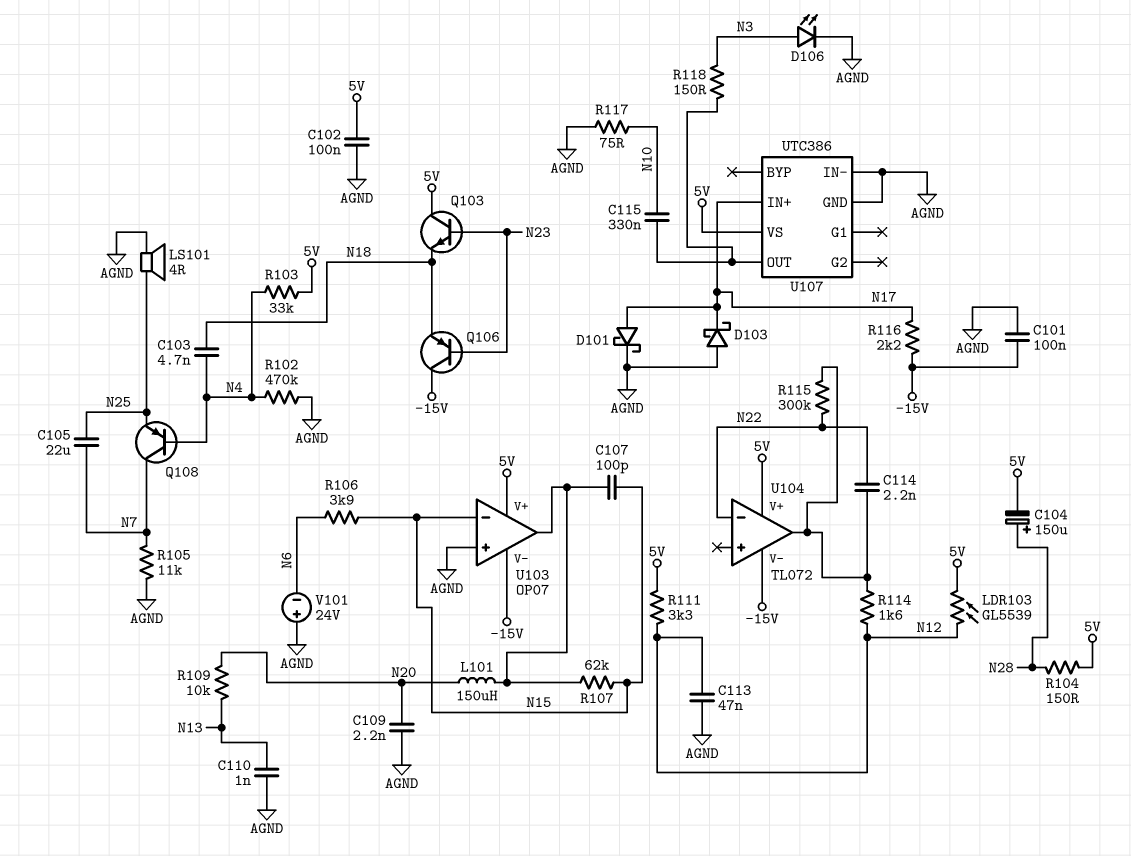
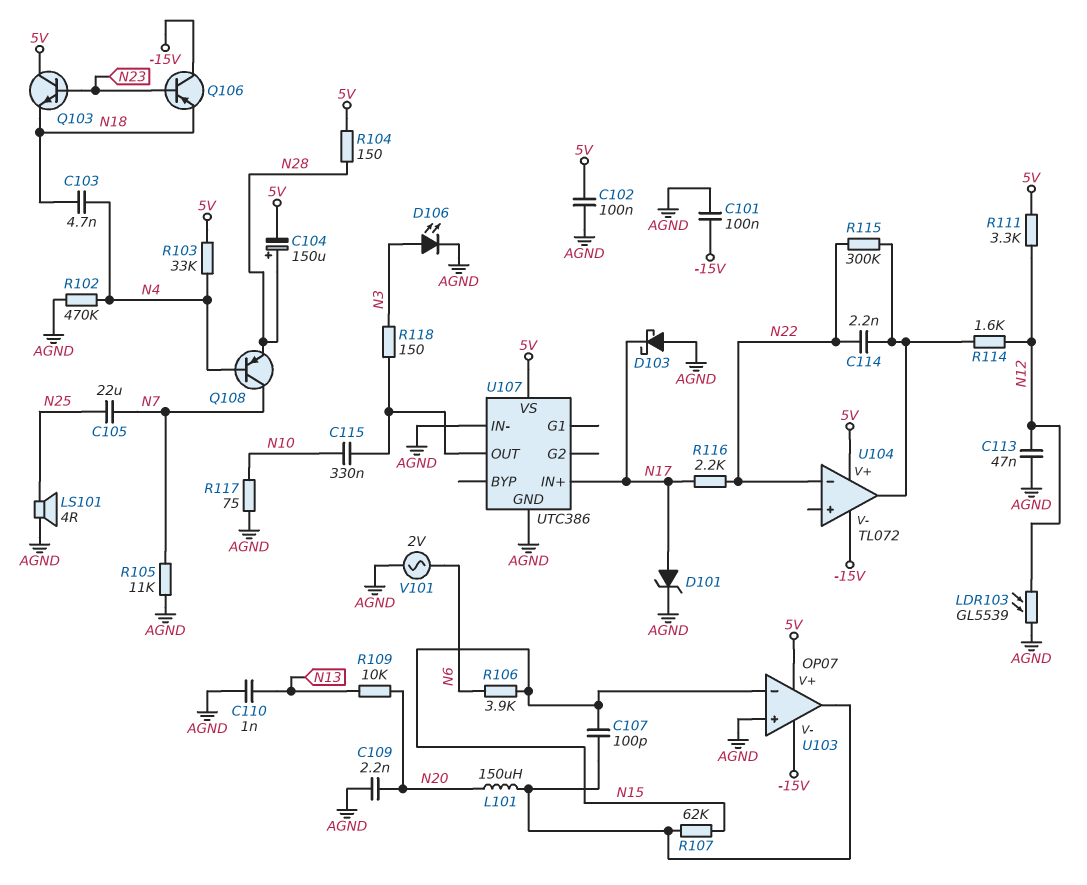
D101: schottky (A N17, K AGND) -> zener (A N17, K AGND)
LDR103: GL5539 (5V, N12) -> GL5539 (AGND, N12)
Q108: PNP (B N4, C N7, E N25) -> PNP (B N4, C N7, E N28)
R116: 2.2k (-15V, N17) -> 2.2k (N17, N22)
V101: 24V (plus AGND, minus N6) -> AC 2V (AGND, N6)

